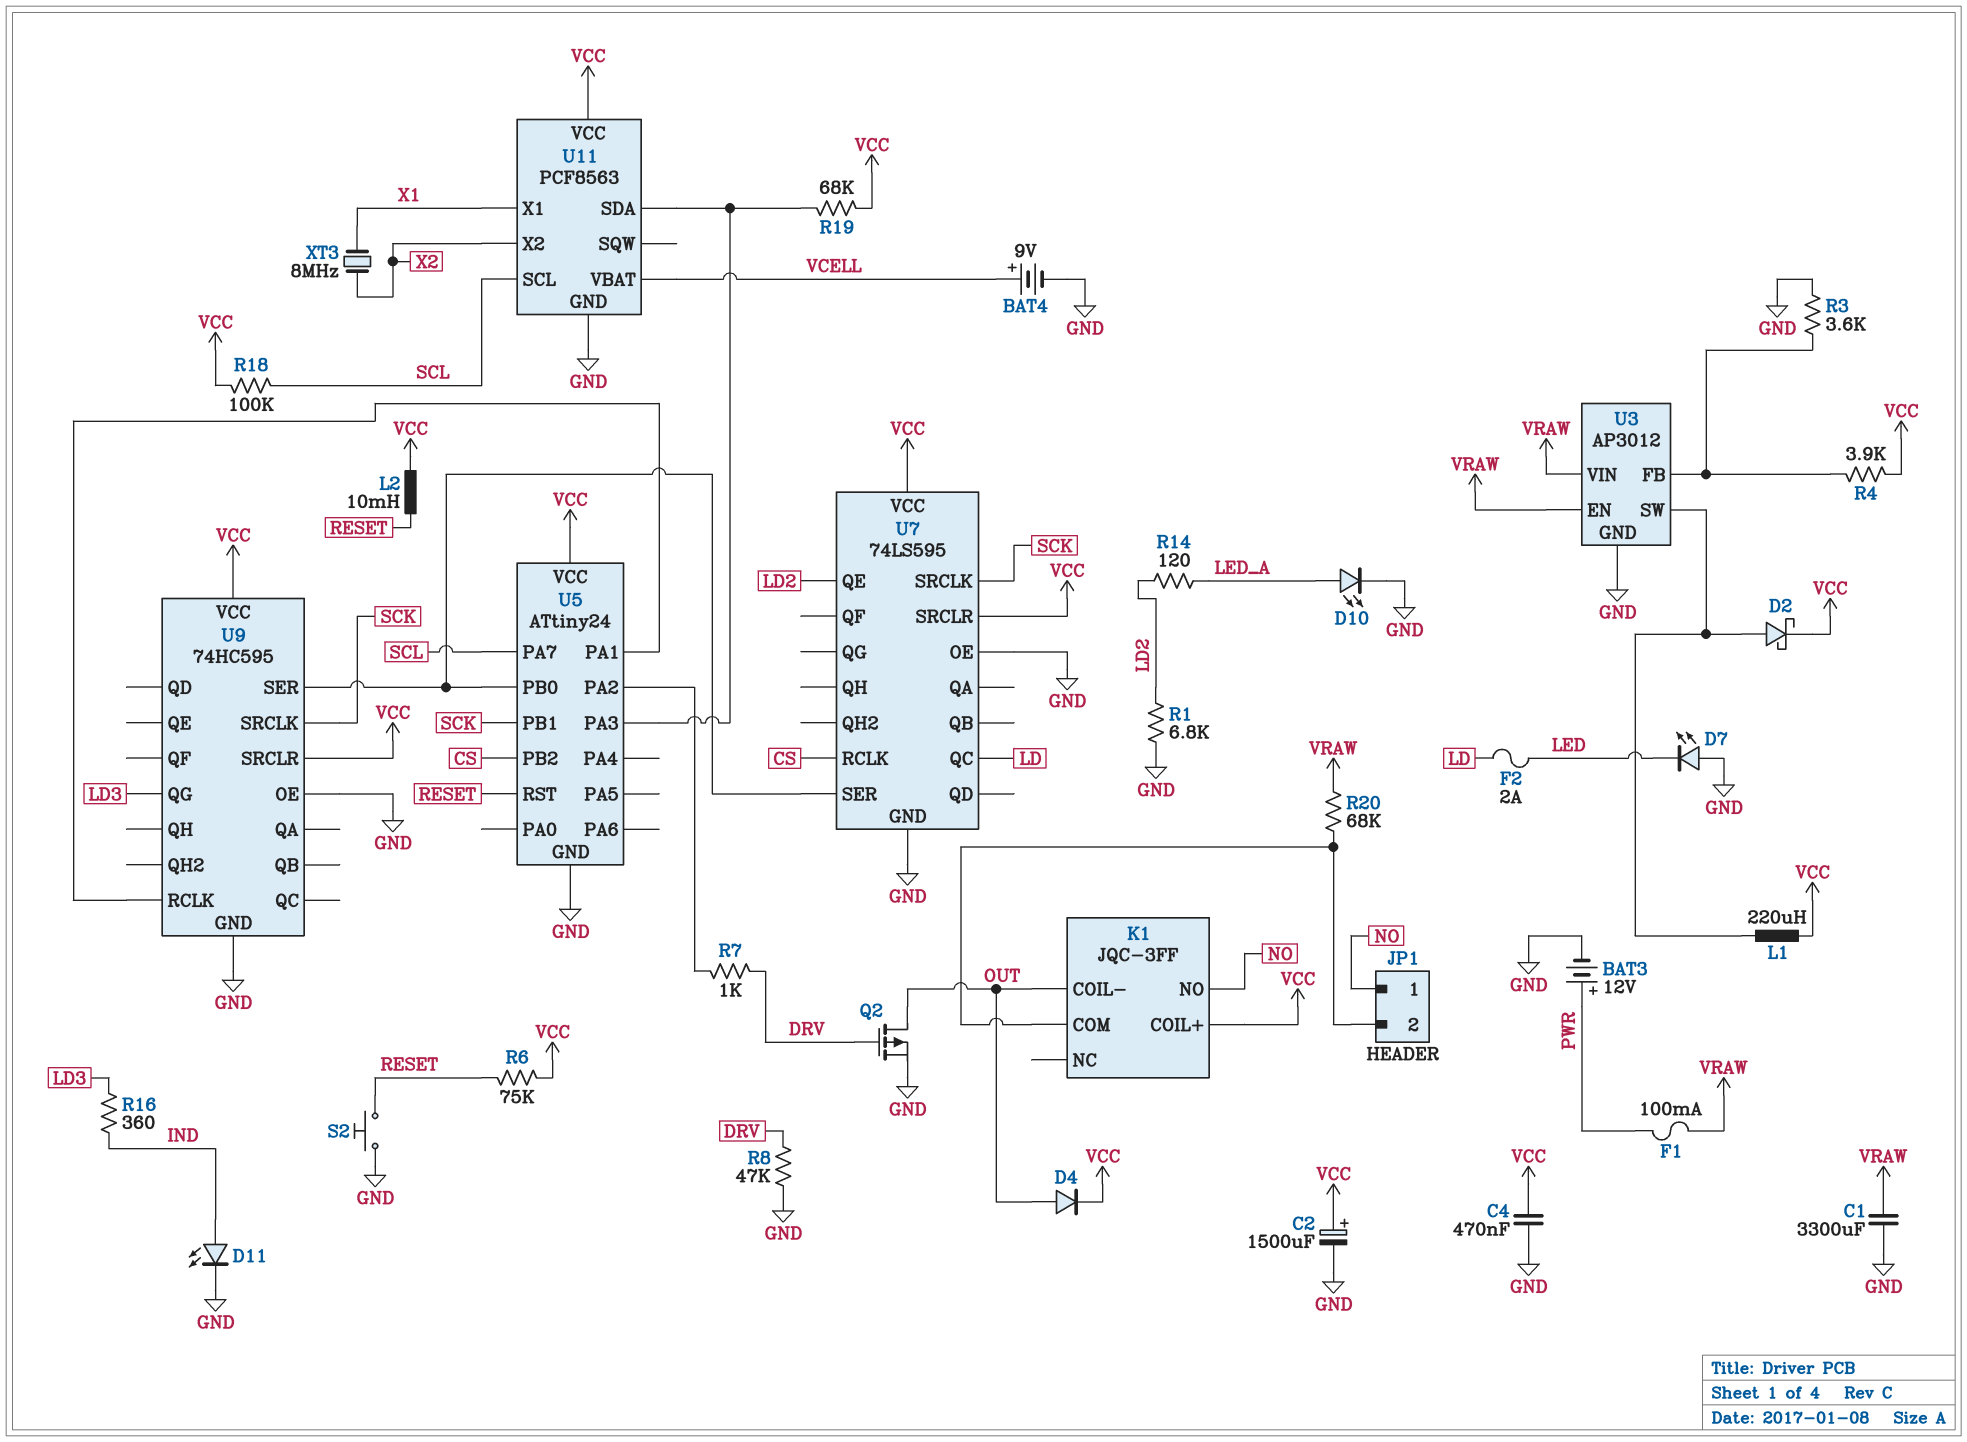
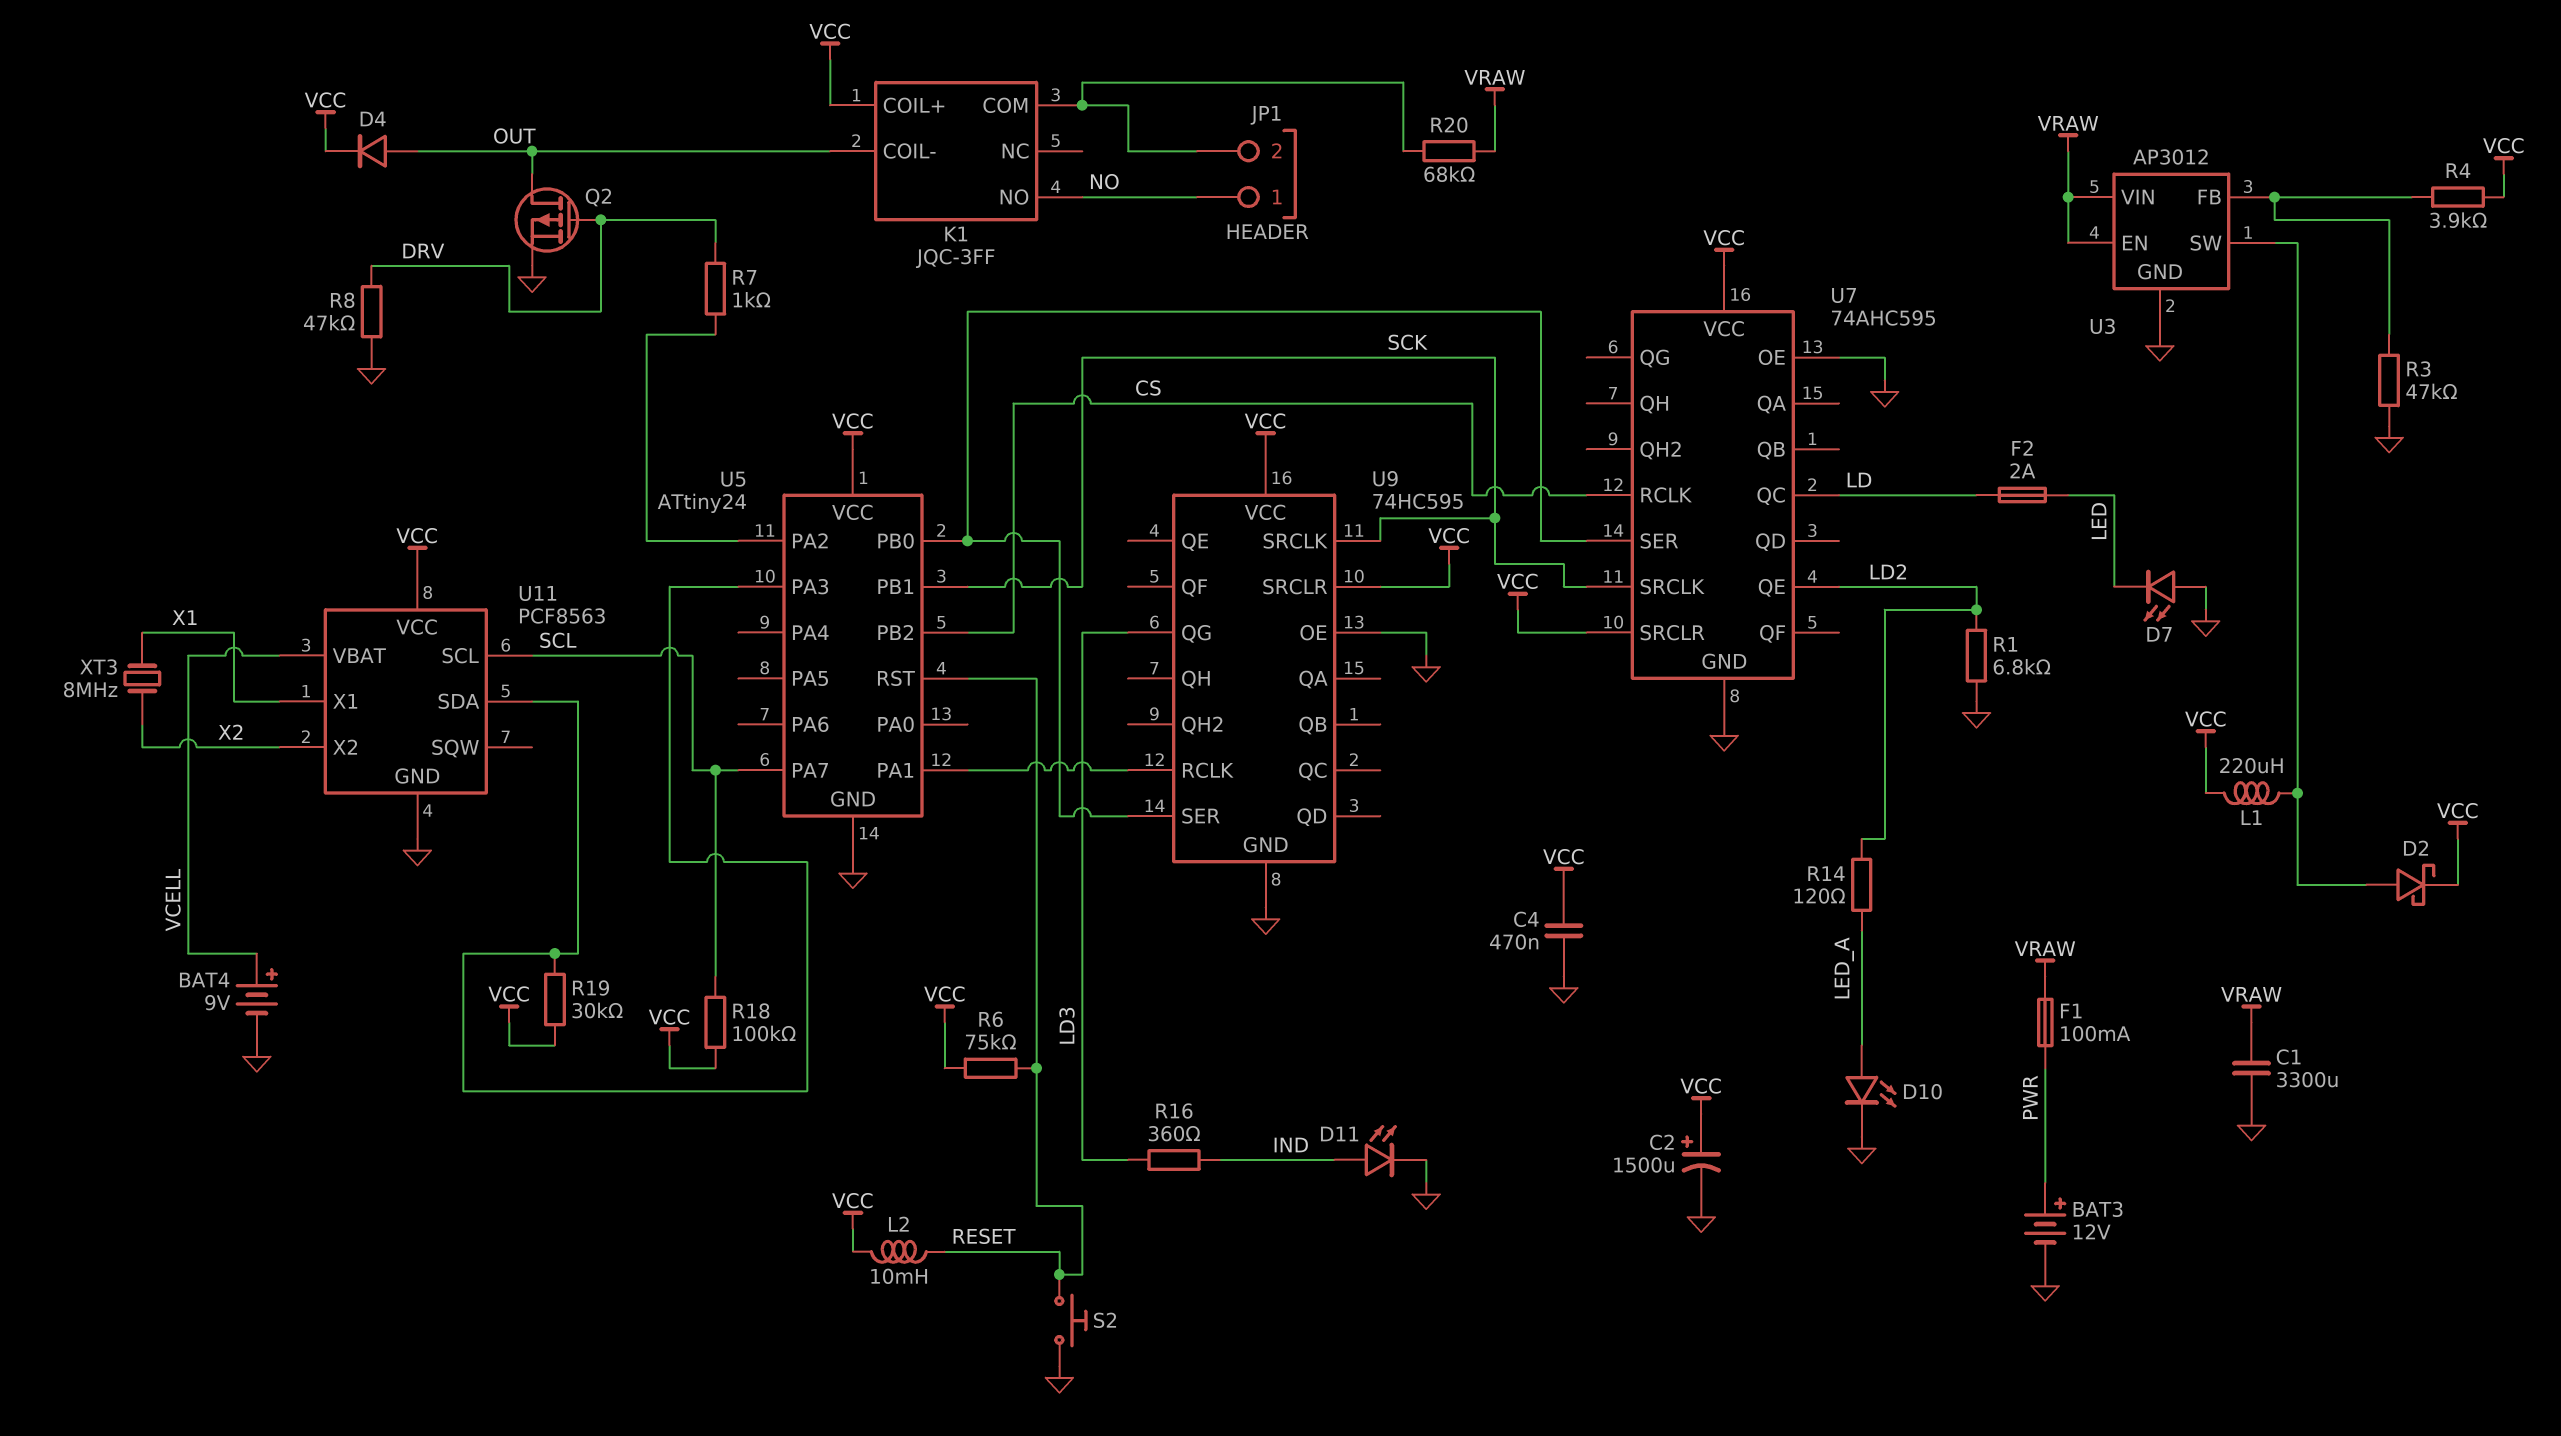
R3: 3.6k (GND, U3/FB) -> 47k (GND, U3/FB)
R19: 68k (U5/PA3, VCC) -> 30k (U5/PA3, VCC)
U7: 74LS595 -> 74AHC595

